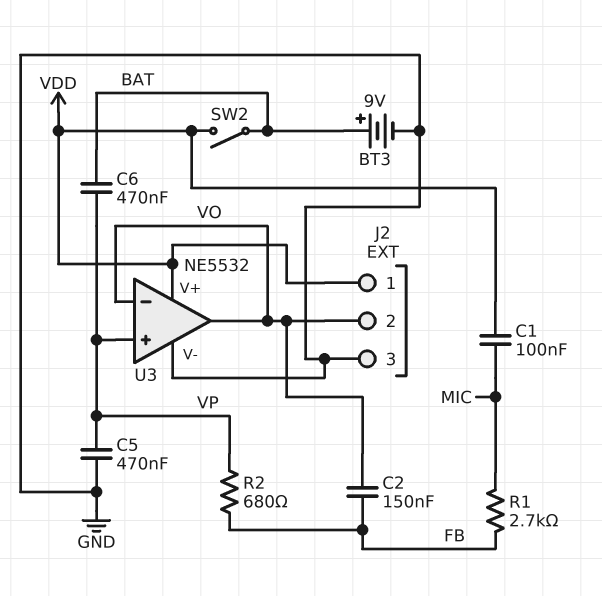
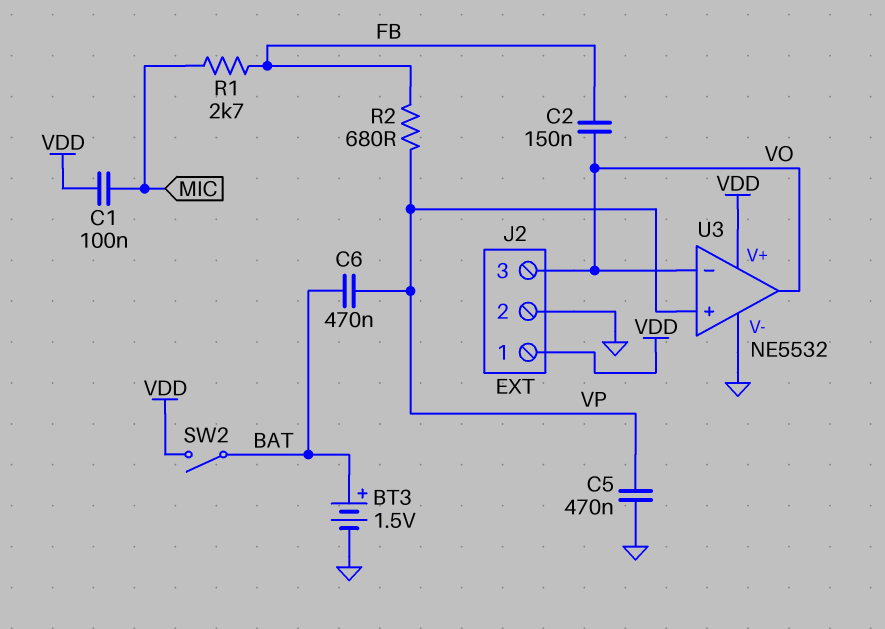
BT3: 9V (plus BAT, minus GND) -> 1.5V (plus BAT, minus GND)
J2 pin 2: VO -> GND
J2 pin 3: GND -> VO

